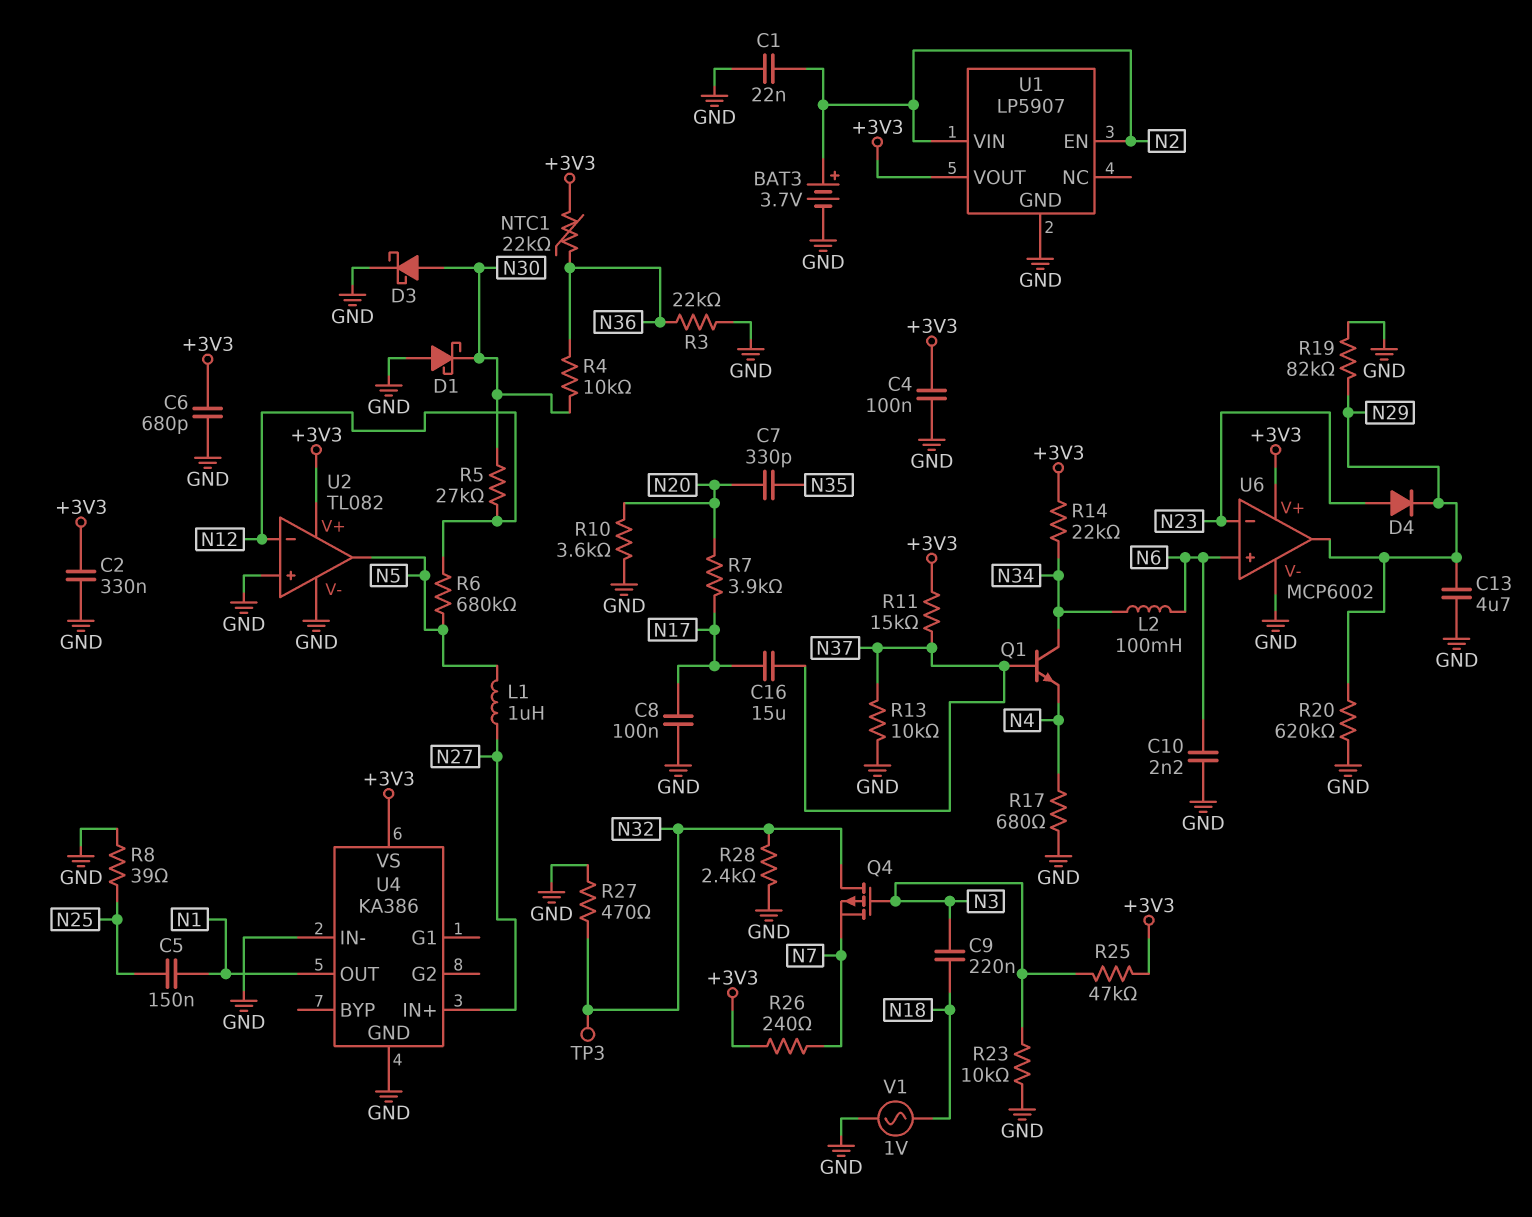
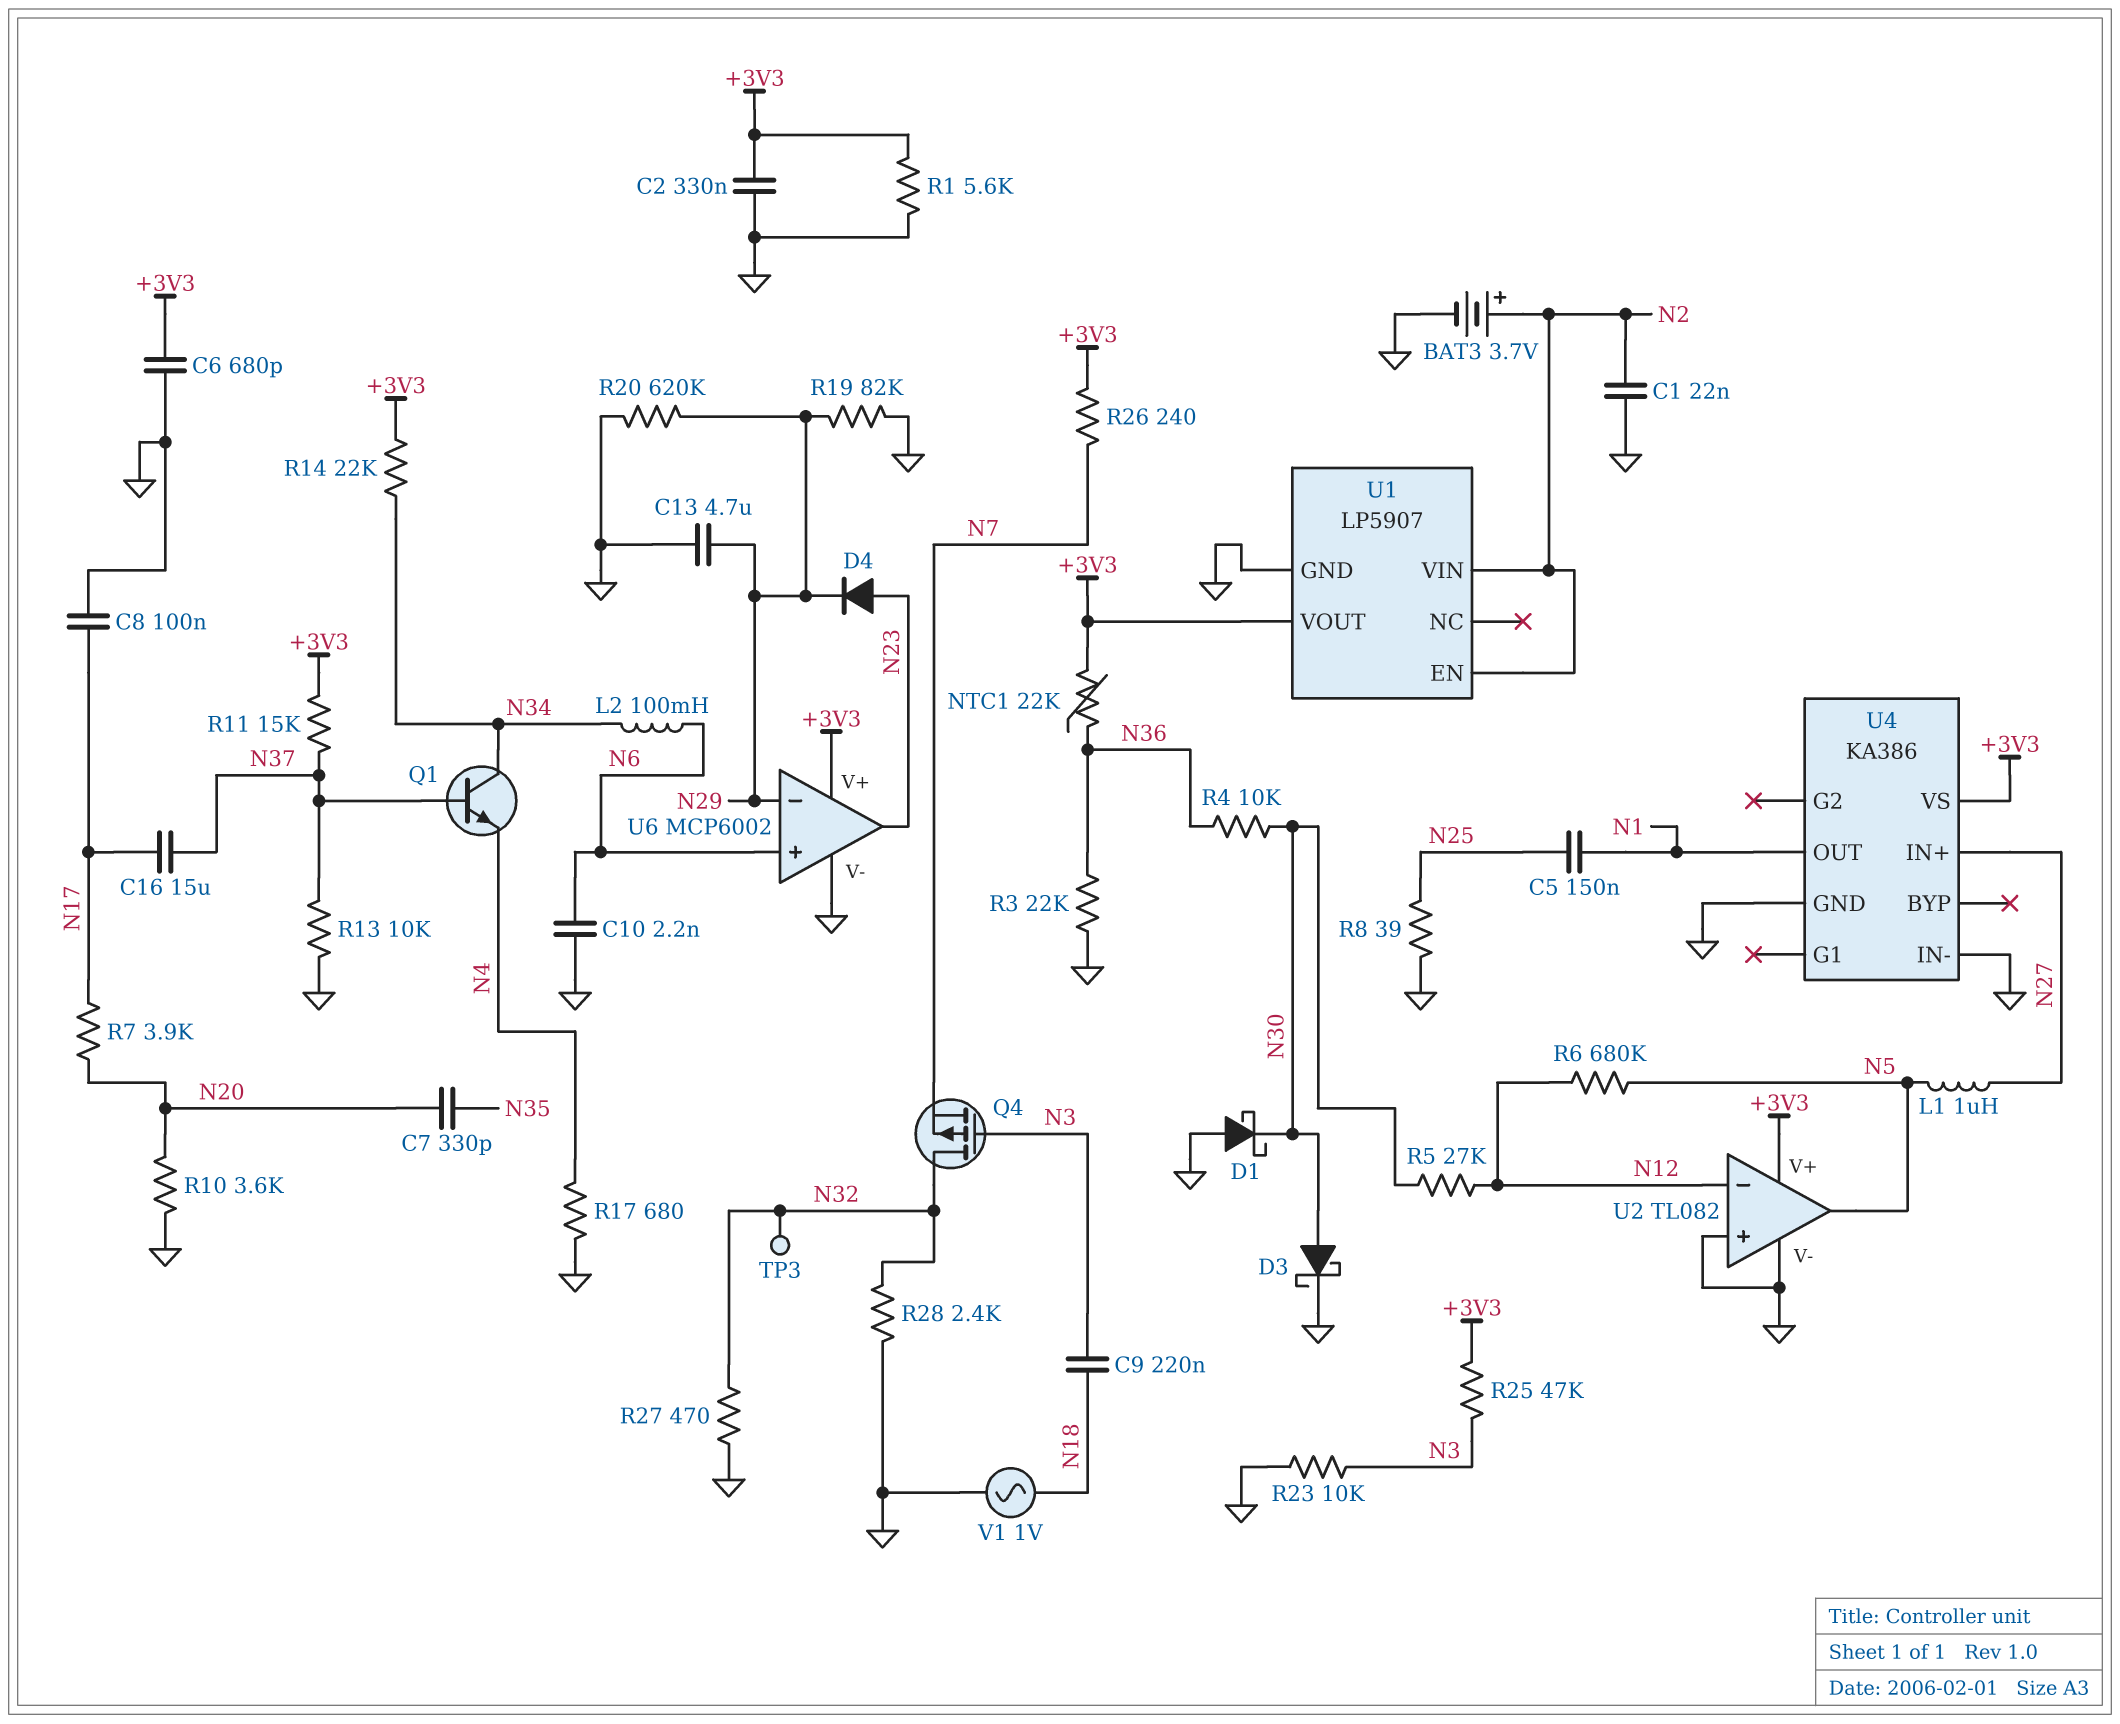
C4: 100nF (+3V3, GND) -> none
R1: none -> 5.6k (+3V3, GND)
U6 pin in-: N23 -> N29
U6 pin out: N29 -> N23

